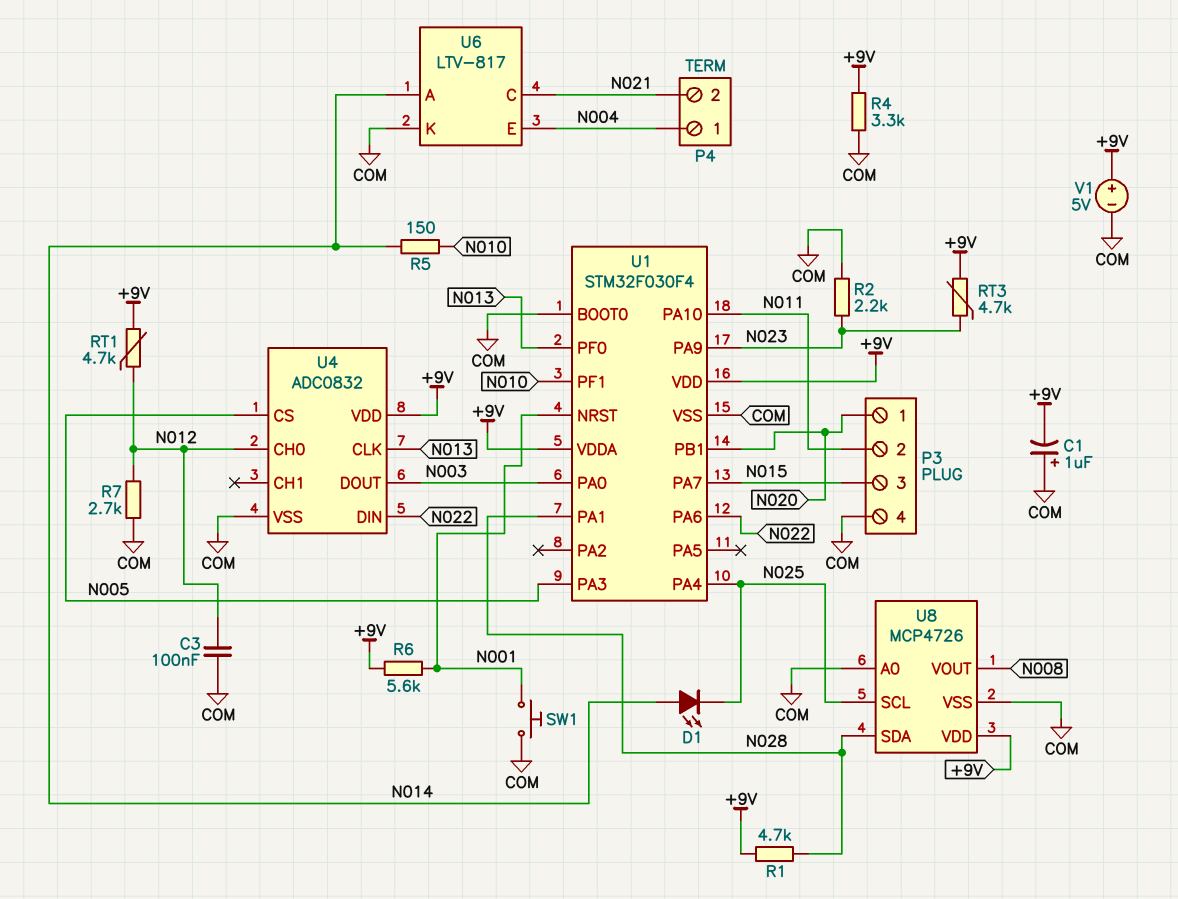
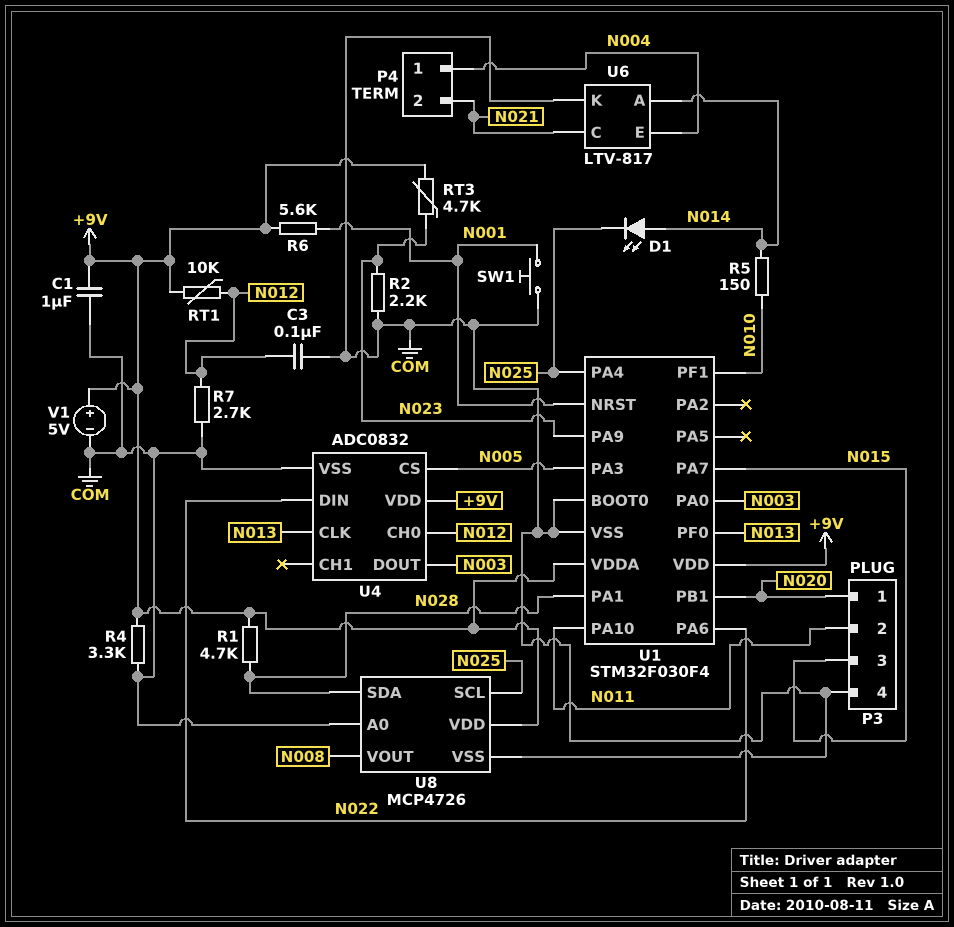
C1: 1uF (plus COM, minus +9V) -> 1uF (+9V, COM)
RT1: 4.7k (+9V, N012) -> 10k (+9V, N012)

